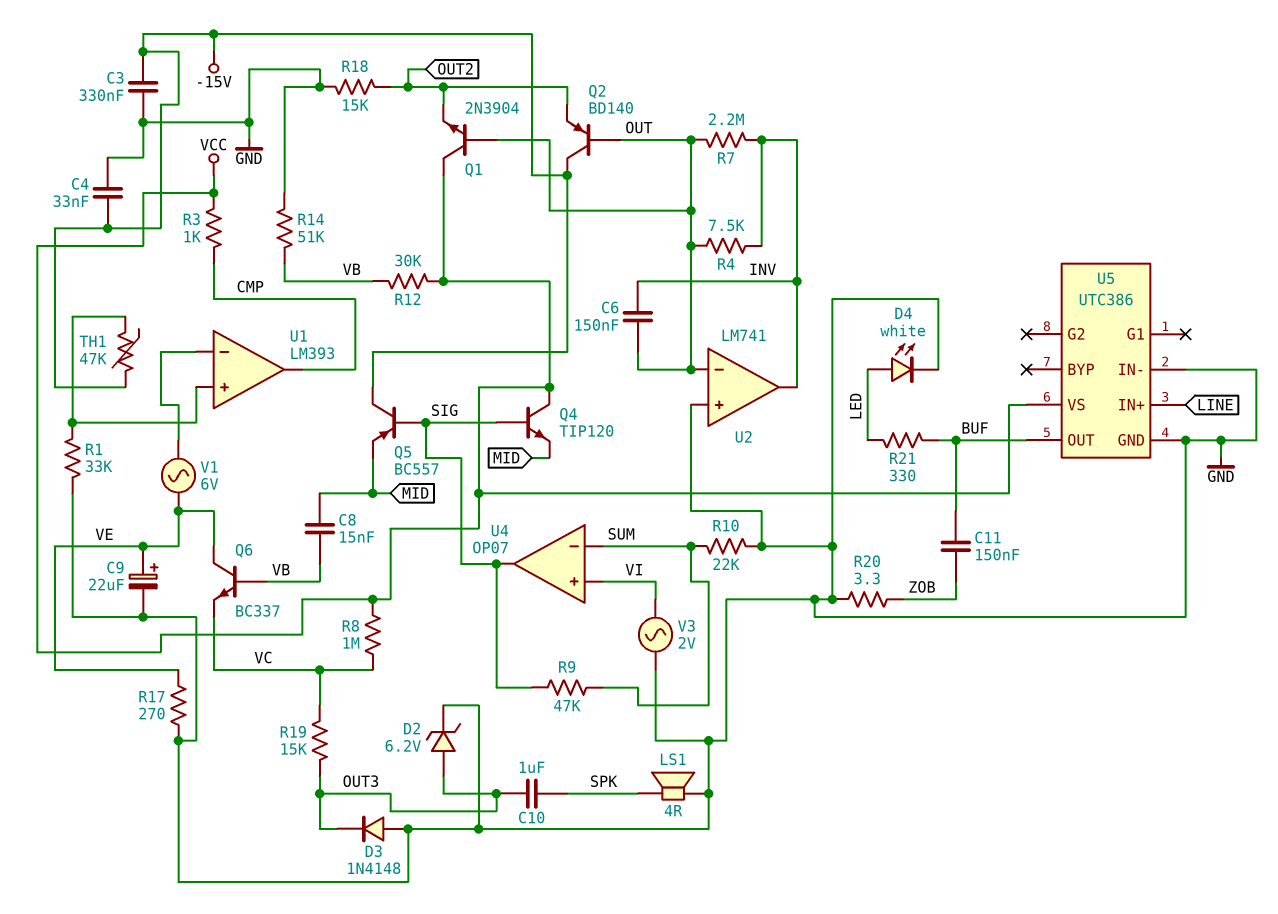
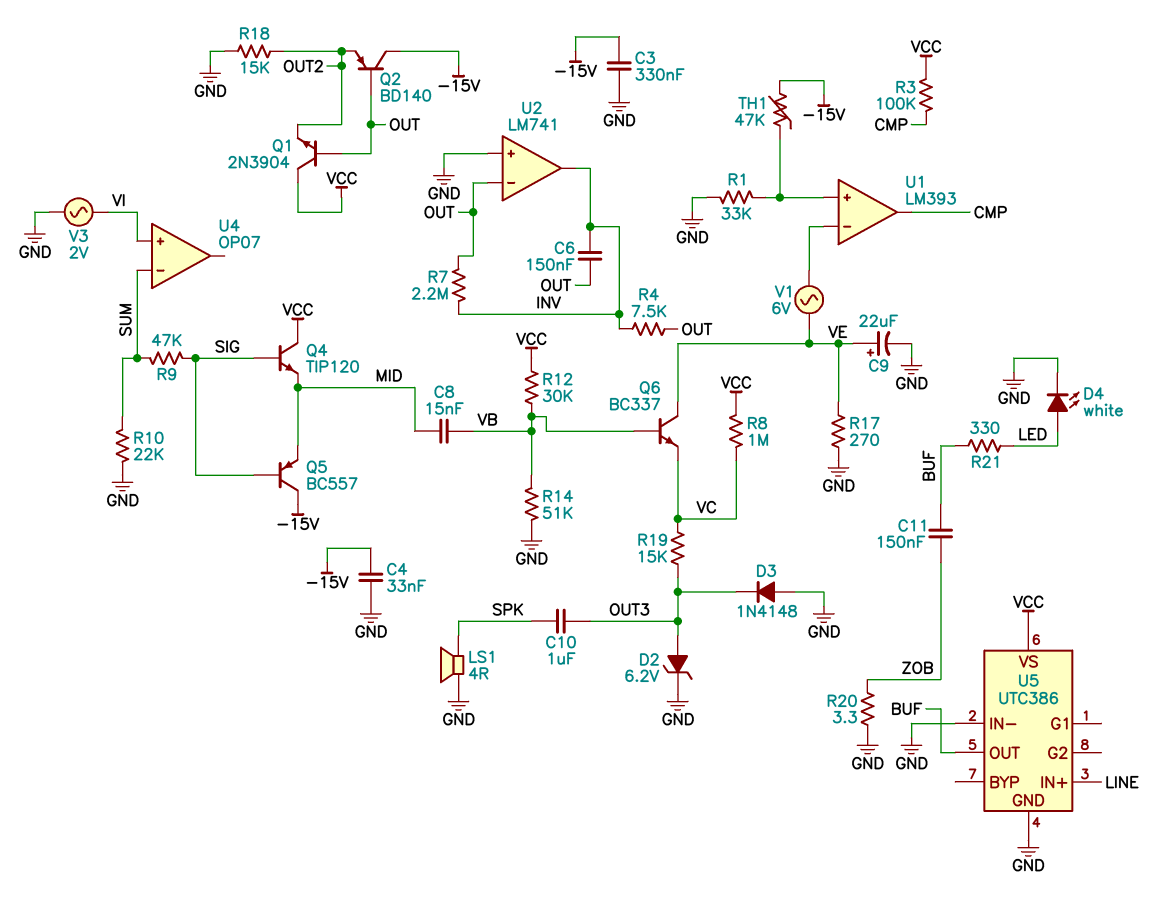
R3: 1k (CMP, VCC) -> 100k (CMP, VCC)
U4 pin out: SIG -> none

